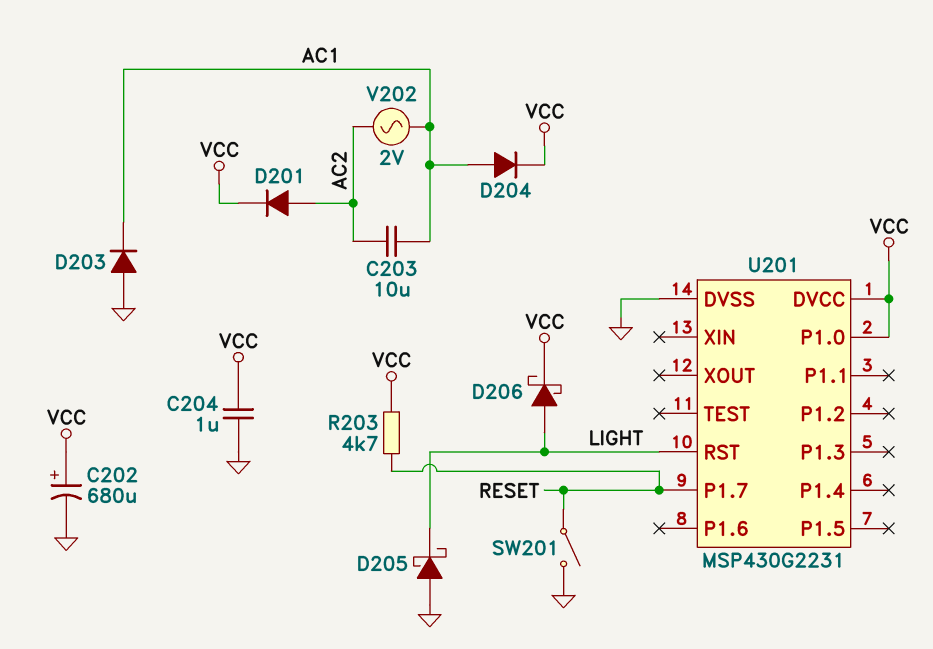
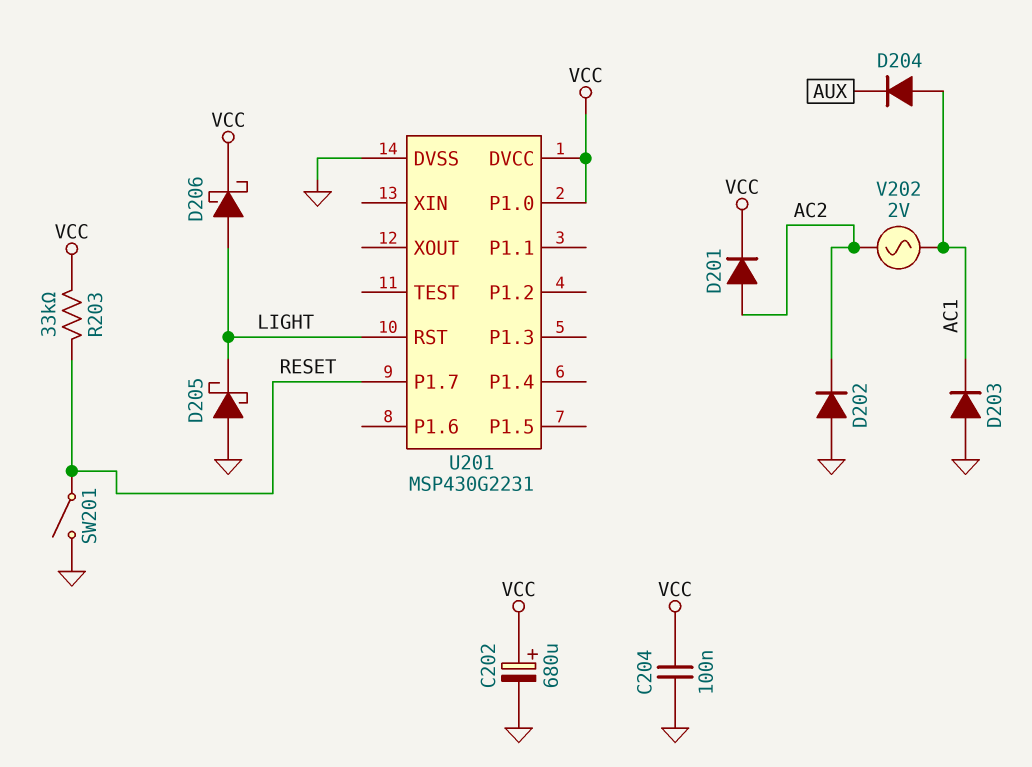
C203: 10uF (AC1, AC2) -> none
C204: 1uF (GND, VCC) -> 100nF (GND, VCC)
D202: none -> diode (A GND, K AC2)
D204: diode (A AC1, K VCC) -> diode (A AC1, K AUX)
R203: 4.7k (RESET, VCC) -> 33k (RESET, VCC)

